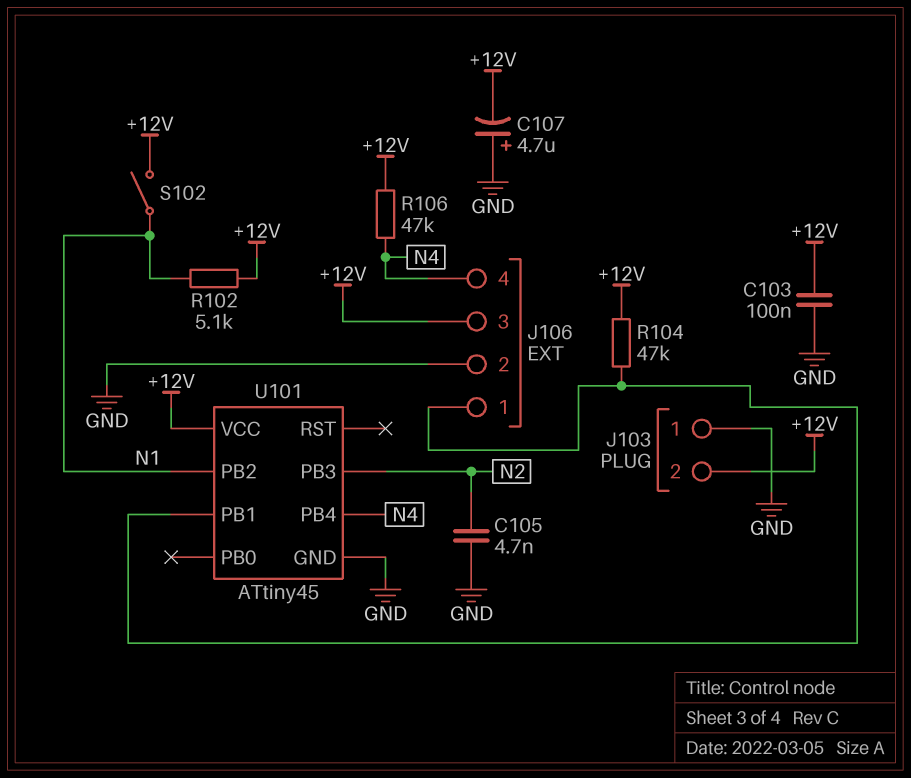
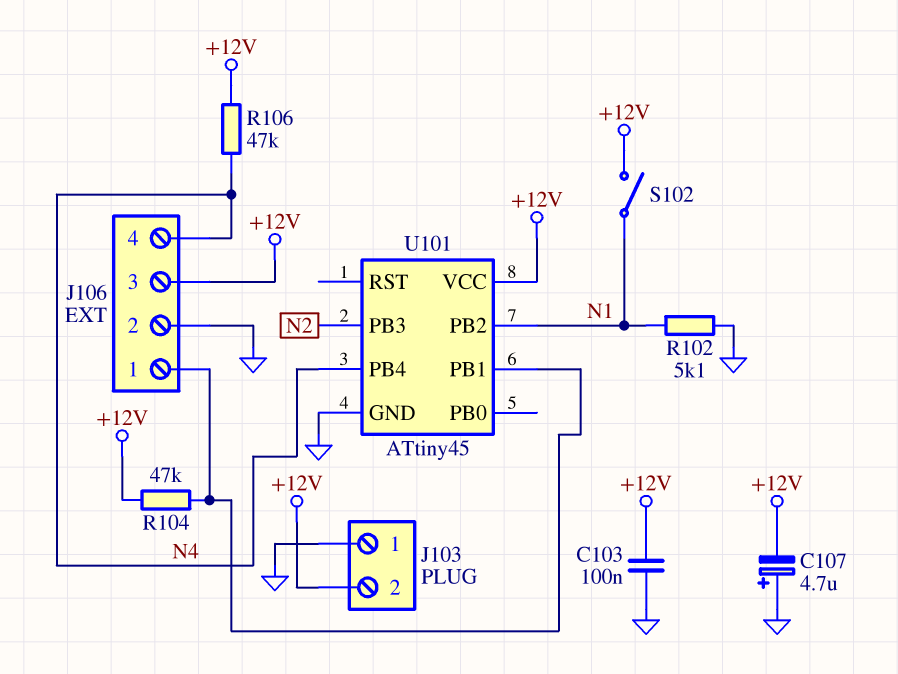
C105: 4.7nF (GND, N2) -> none
R102: 5.1k (+12V, N1) -> 5.1k (GND, N1)

